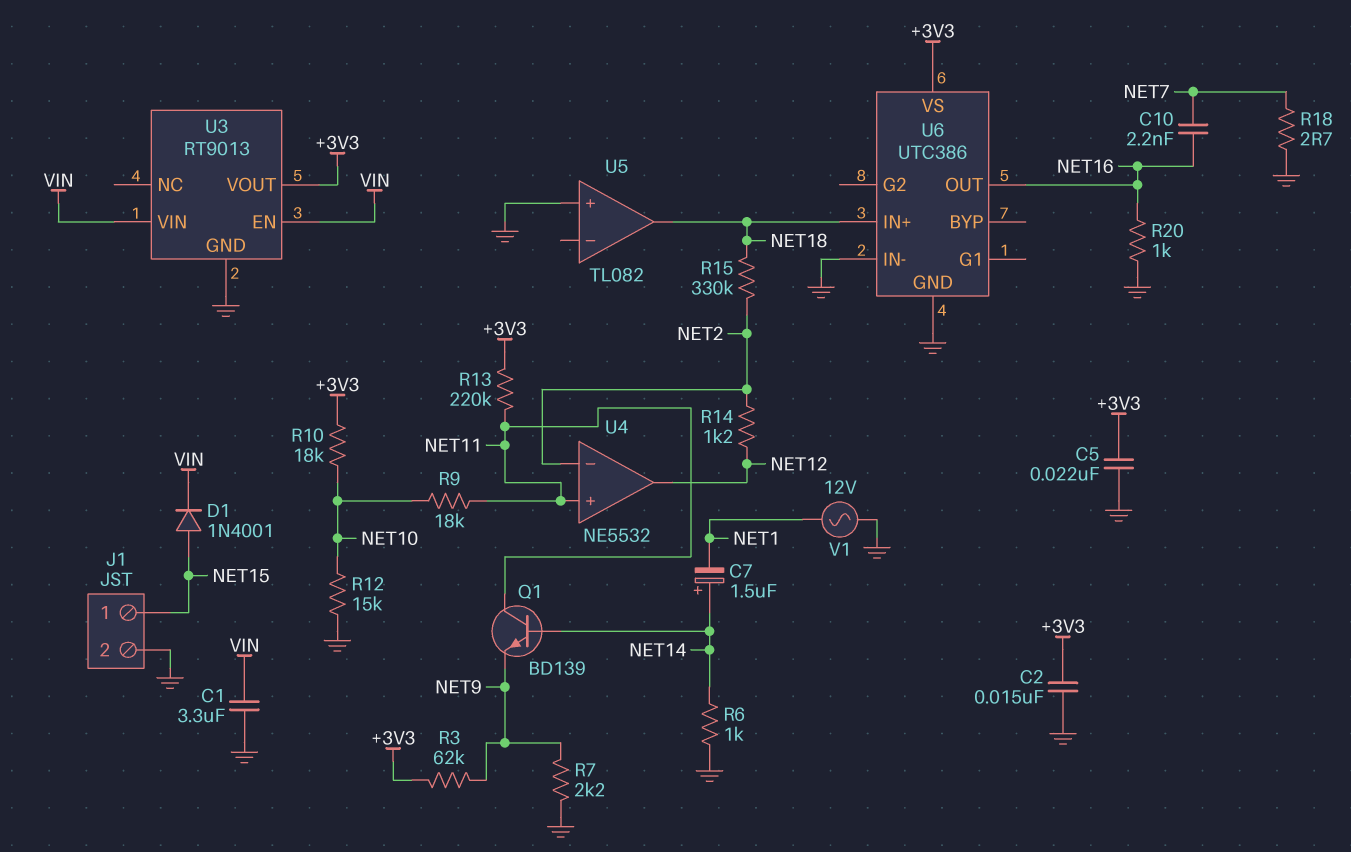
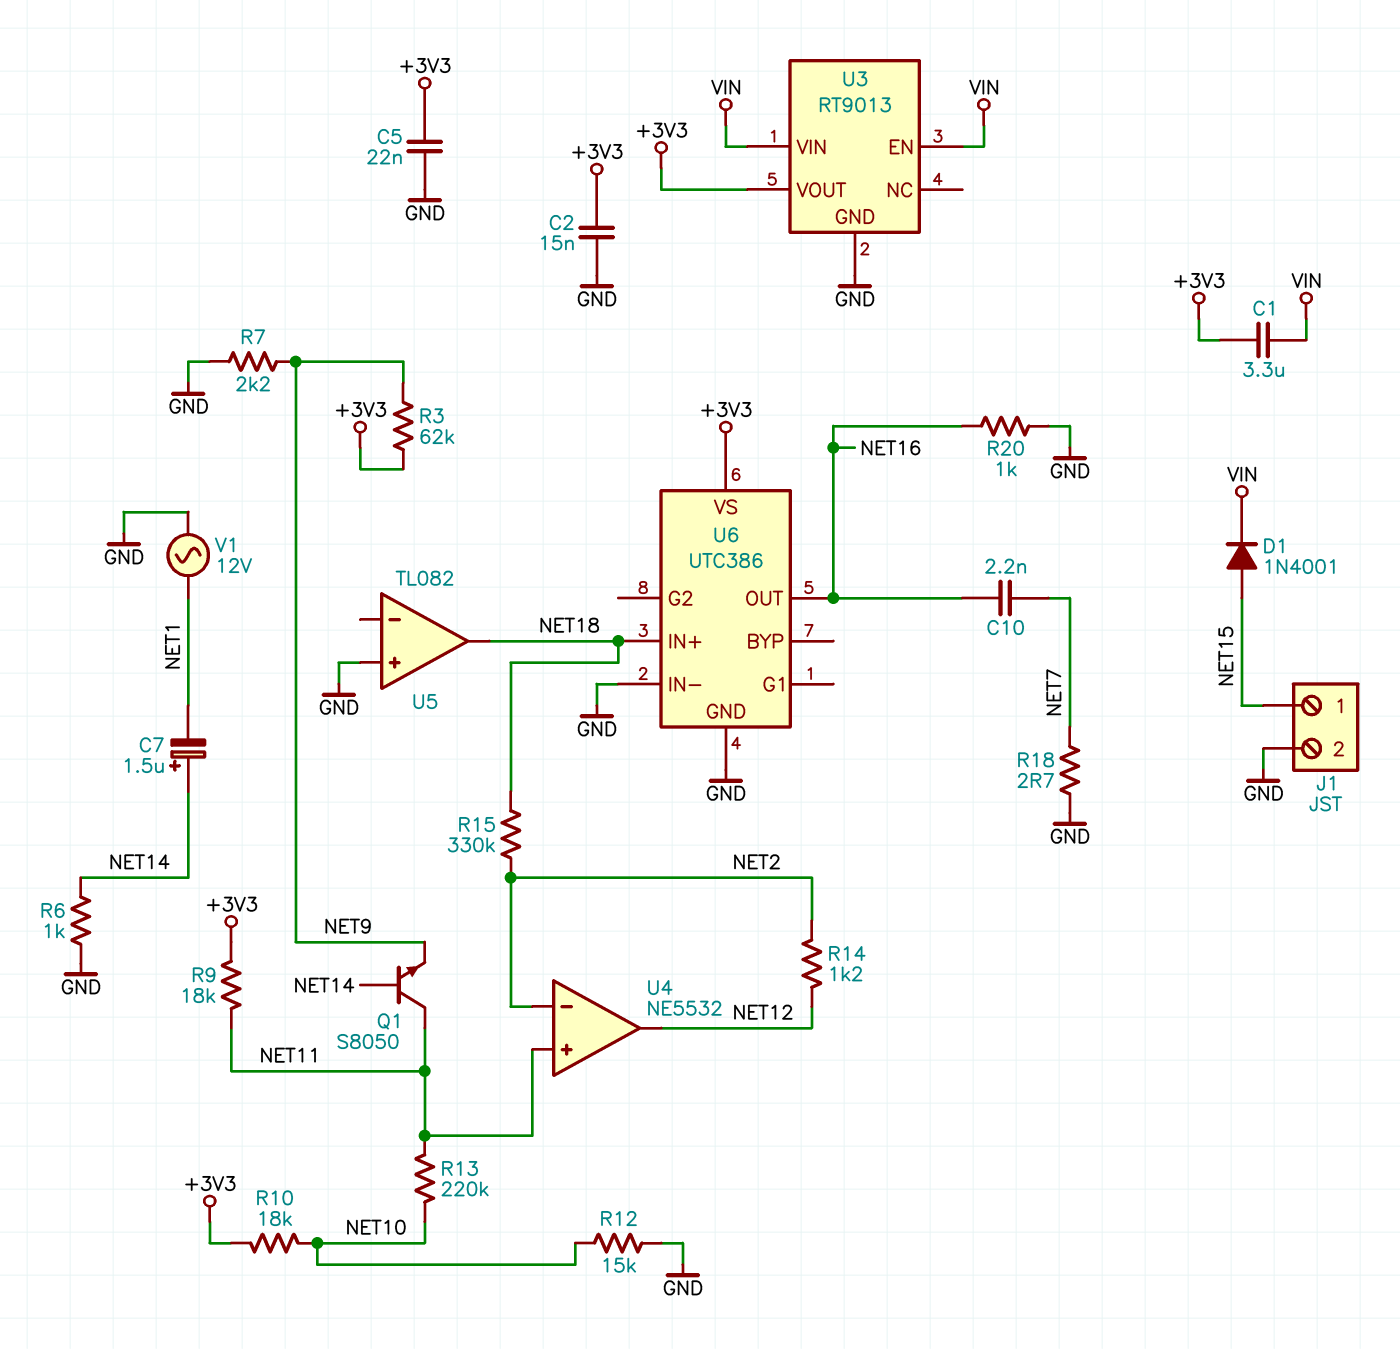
C1: 3.3uF (GND, VIN) -> 3.3uF (+3V3, VIN)
Q1: NPN BD139 (B NET14, C NET11, E NET9) -> NPN S8050 (B NET14, C NET11, E NET9)
R9: 18k (NET10, NET11) -> 18k (+3V3, NET11)
R13: 220k (+3V3, NET11) -> 220k (NET10, NET11)

